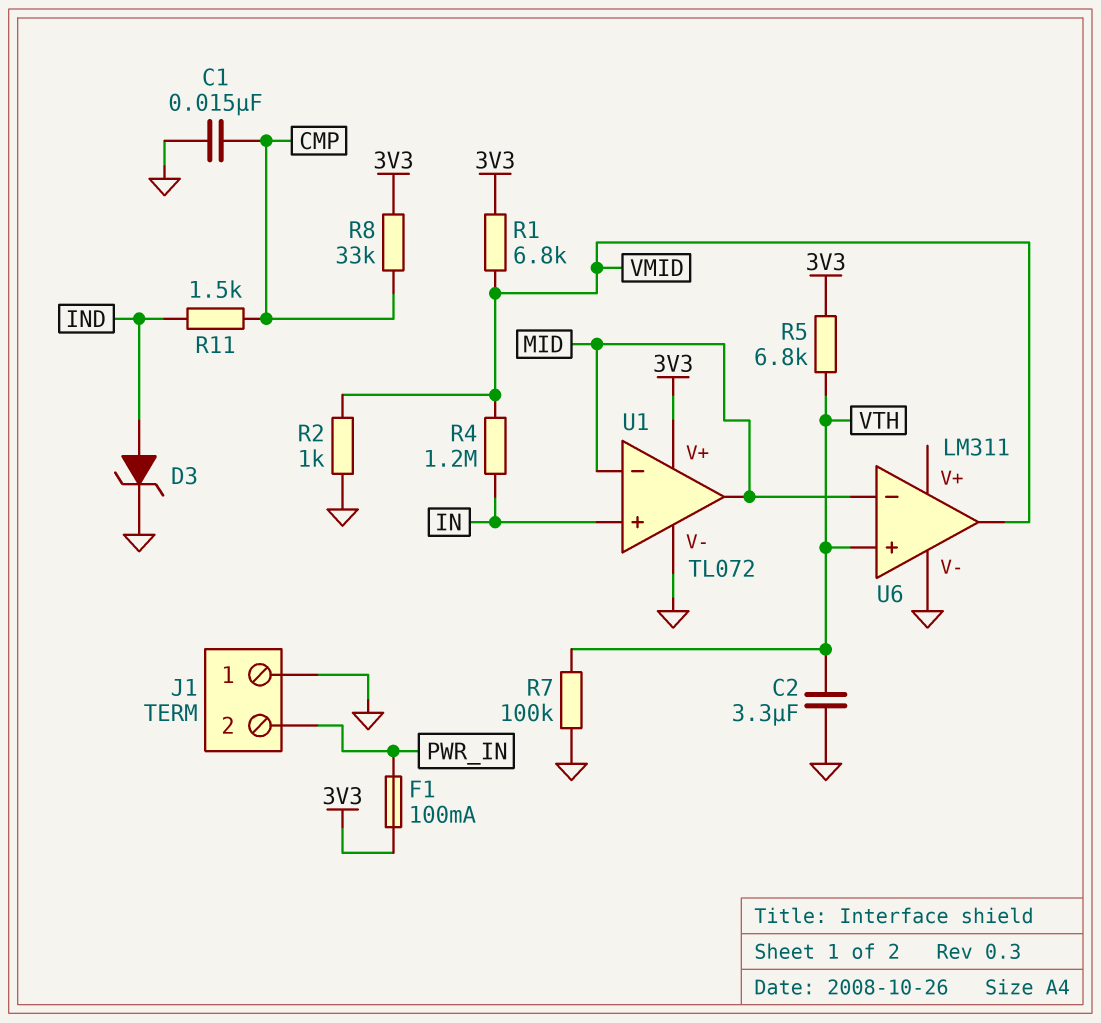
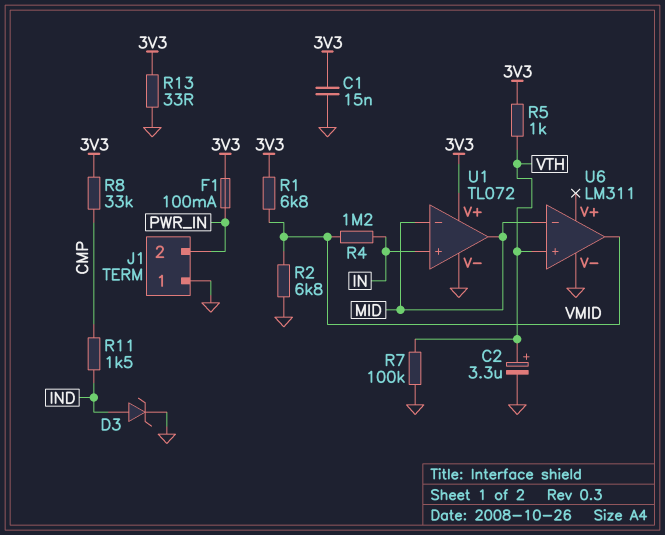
C1: 15nF (CMP, GND) -> 15nF (3V3, GND)
C2: 3.3uF (GND, VTH) -> 3.3uF (plus VTH, minus GND)
R2: 1k (GND, VMID) -> 6.8k (GND, VMID)
R5: 6.8k (3V3, VTH) -> 1k (3V3, VTH)
R13: none -> 33 (3V3, GND)

